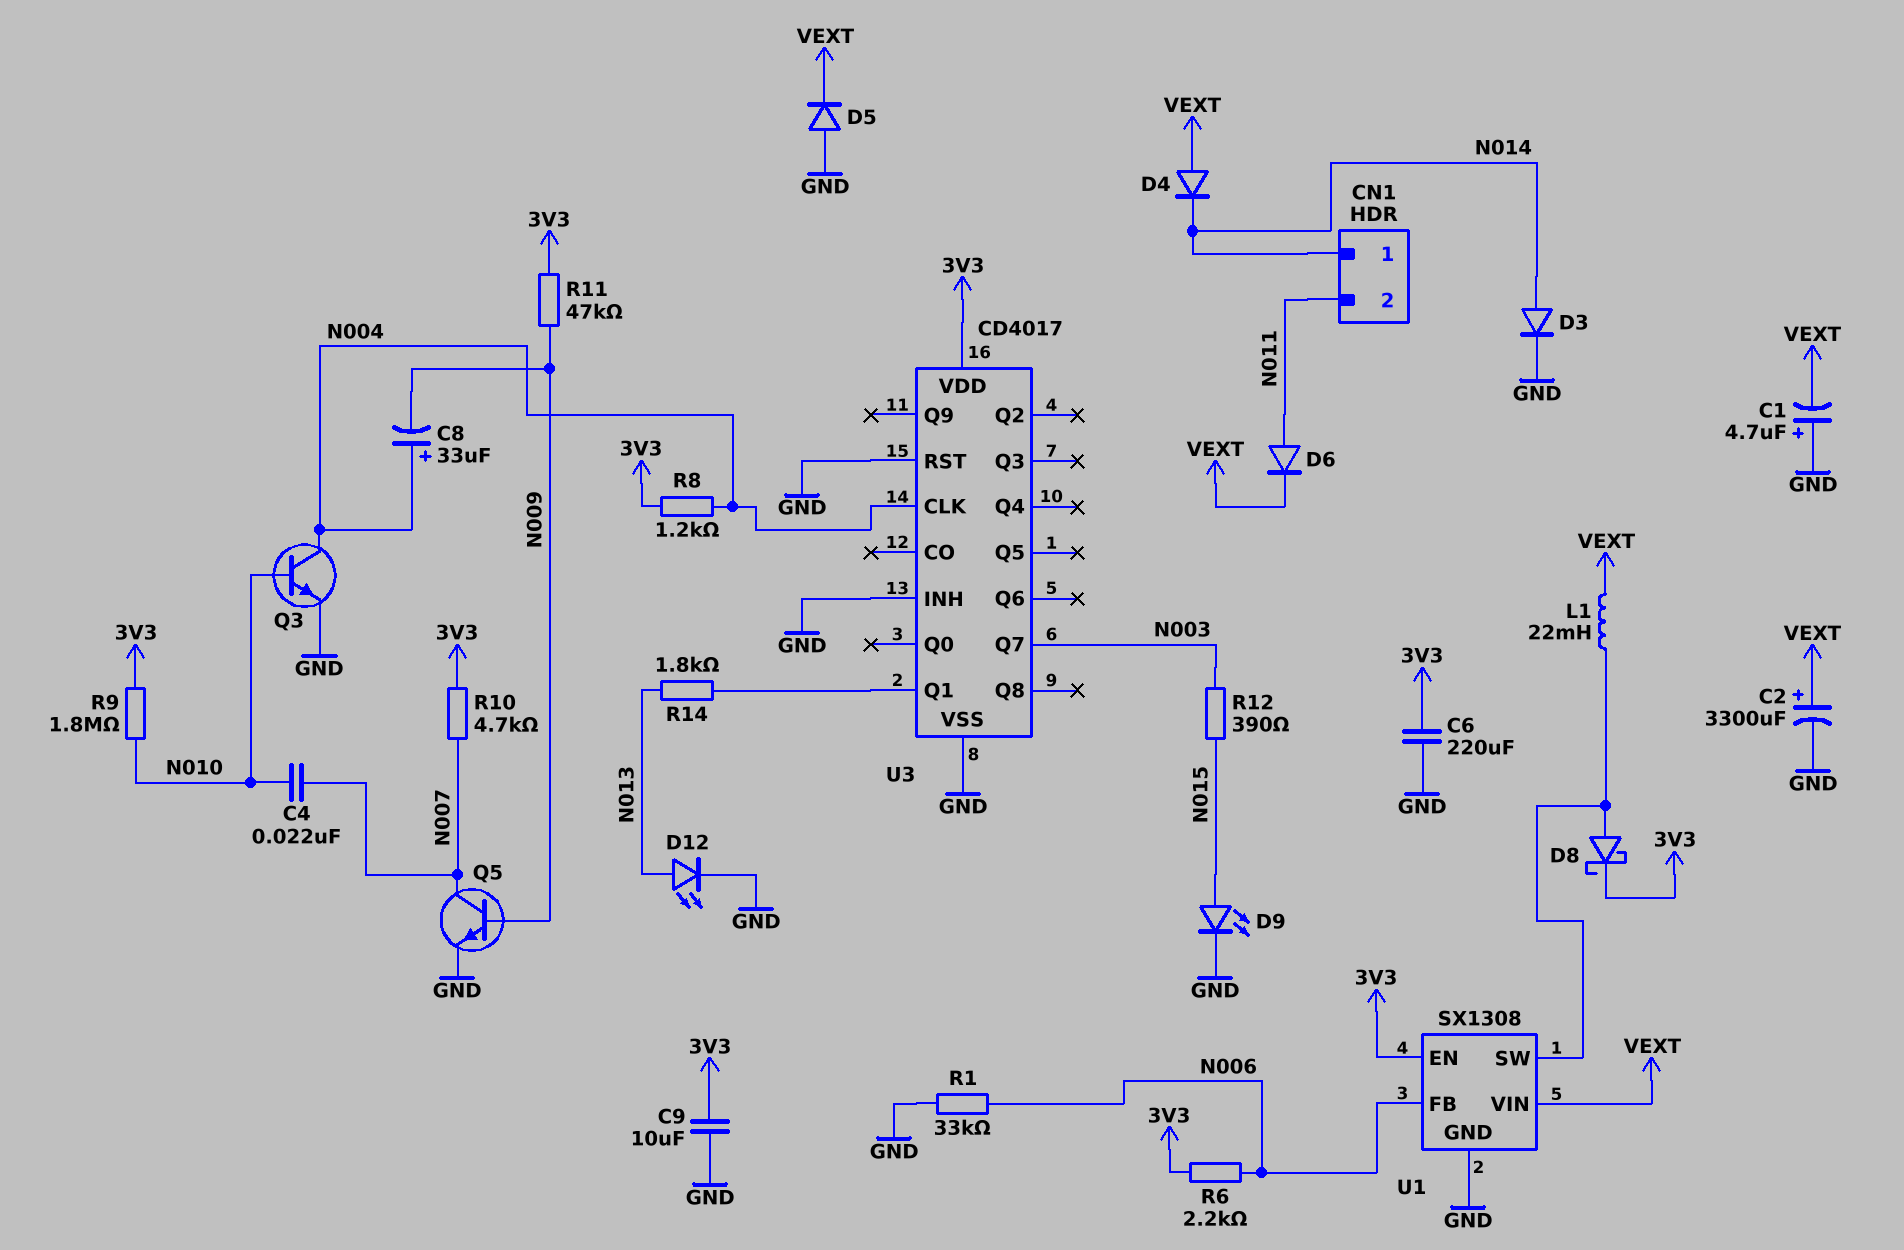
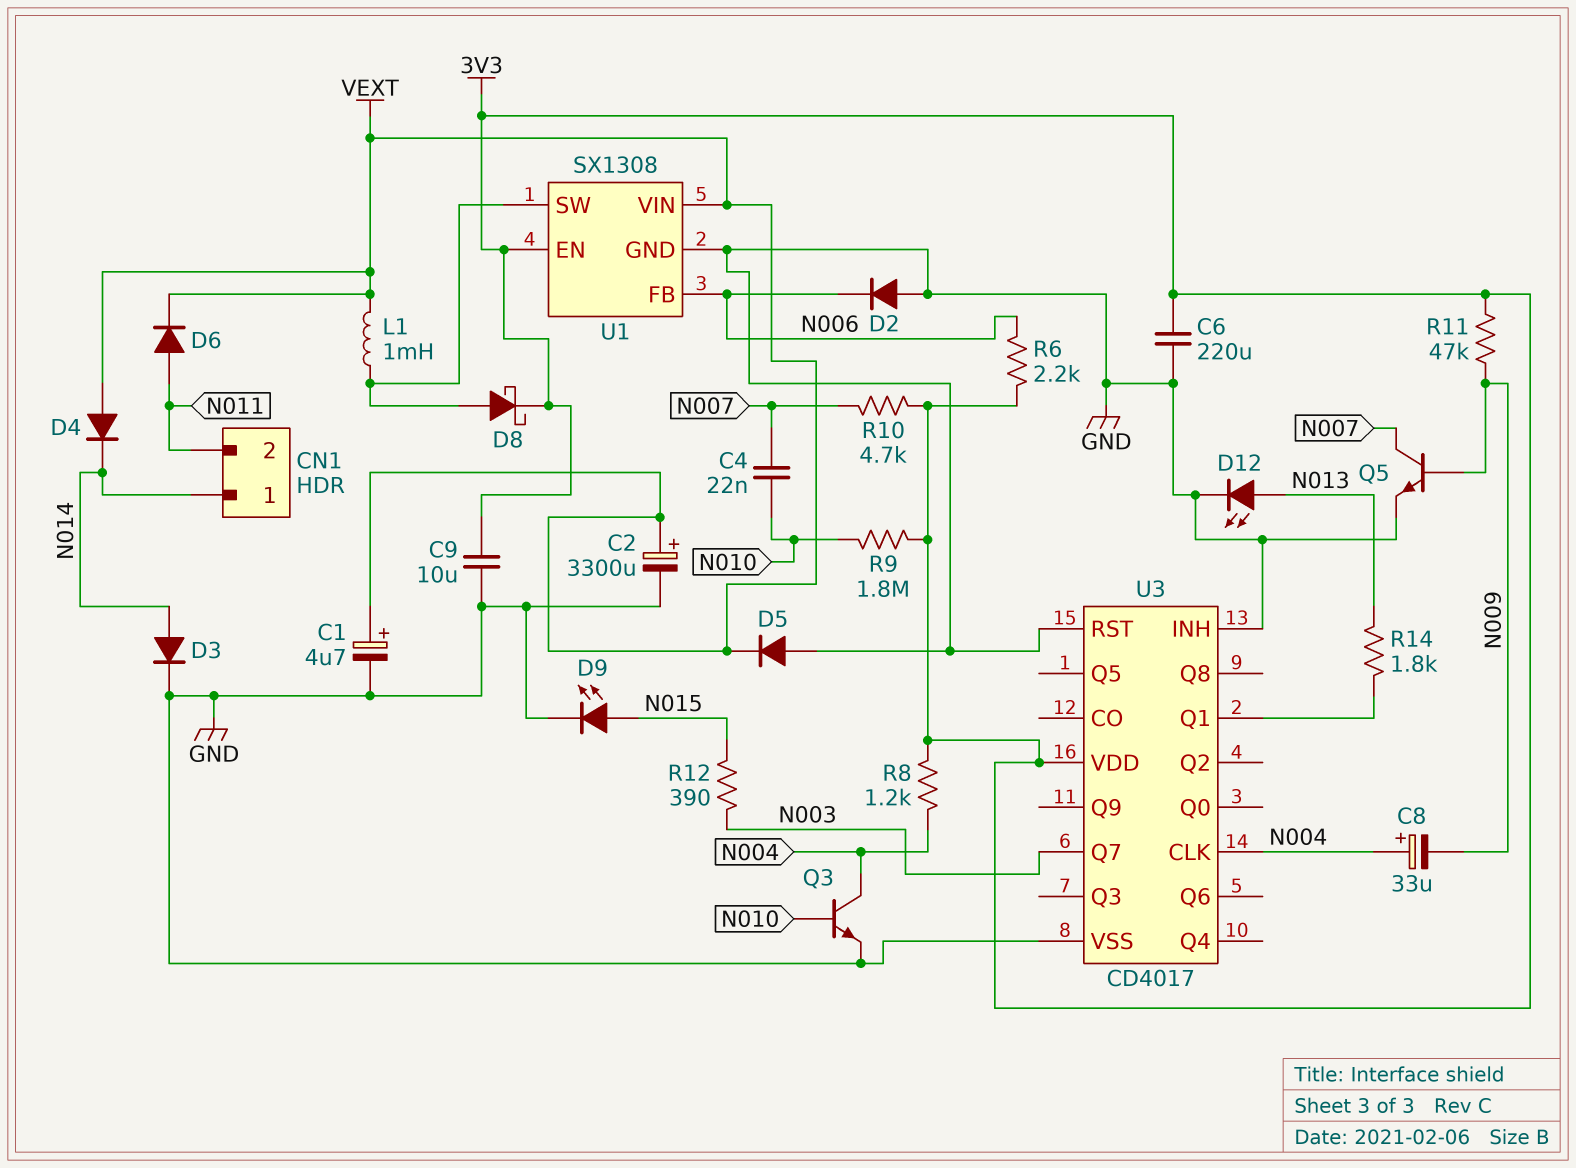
C1: 4.7uF (plus GND, minus VEXT) -> 4.7uF (plus VEXT, minus GND)
D2: none -> diode (A GND, K N006)
L1: 22mH (U1/SW, VEXT) -> 1mH (U1/SW, VEXT)
R1: 33k (GND, N006) -> none

